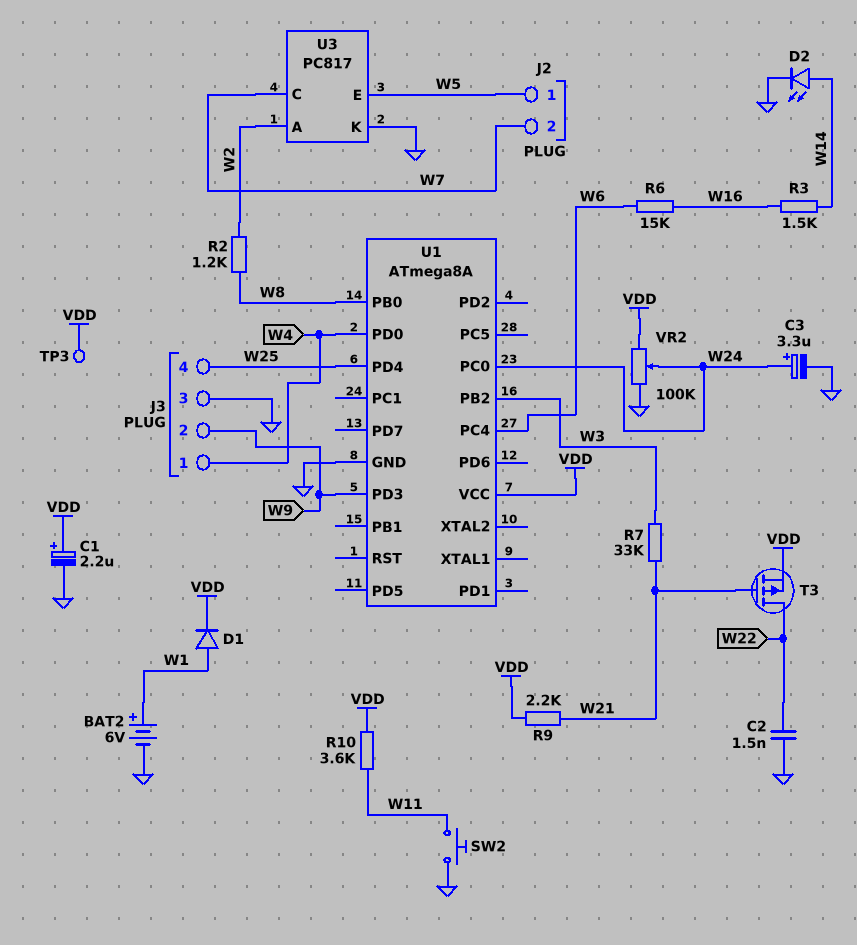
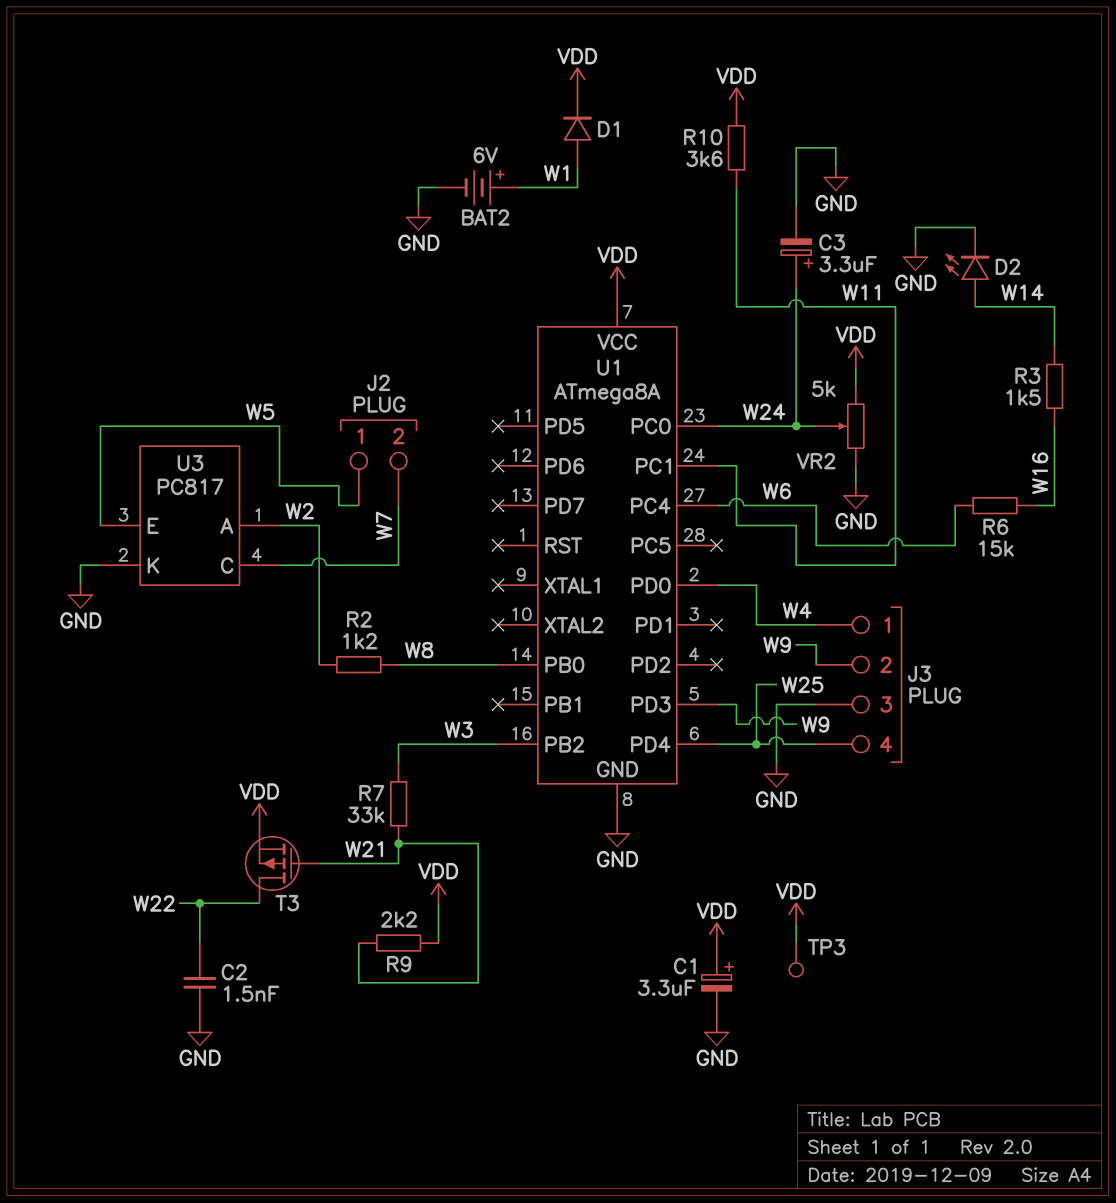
C1: 2.2uF (plus VDD, minus GND) -> 3.3uF (plus VDD, minus GND)
SW2: button (GND, W11) -> none
U1 pin PC1: none -> W11
VR2: 100k (GND, VDD, wiper W24) -> 5k (GND, VDD, wiper W24)

